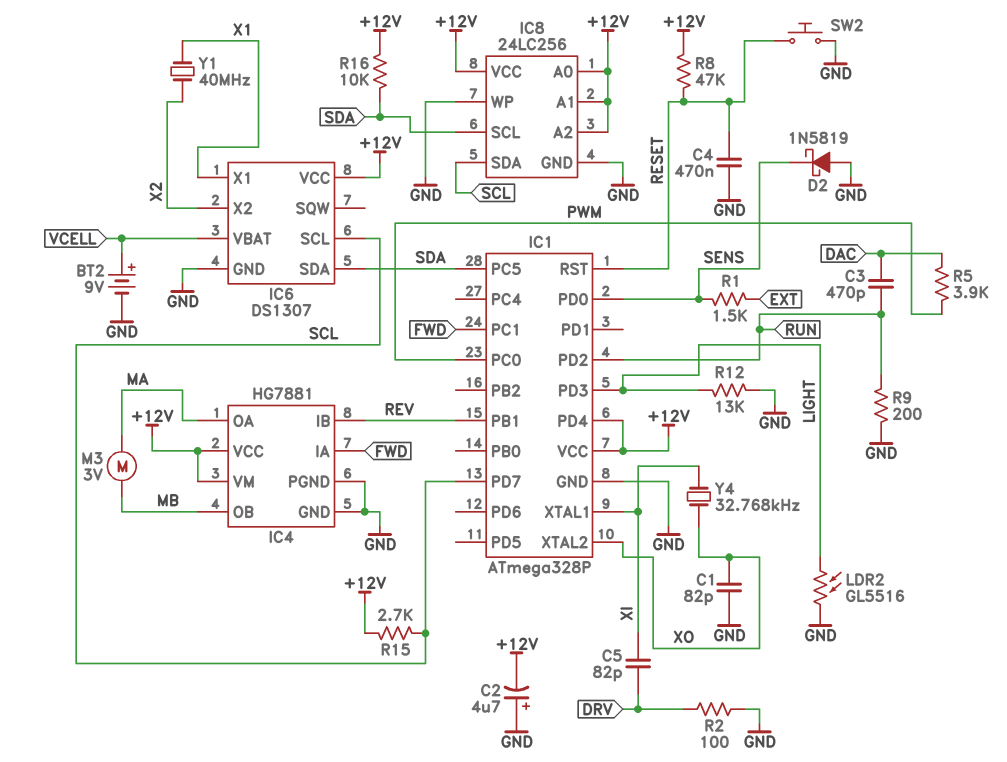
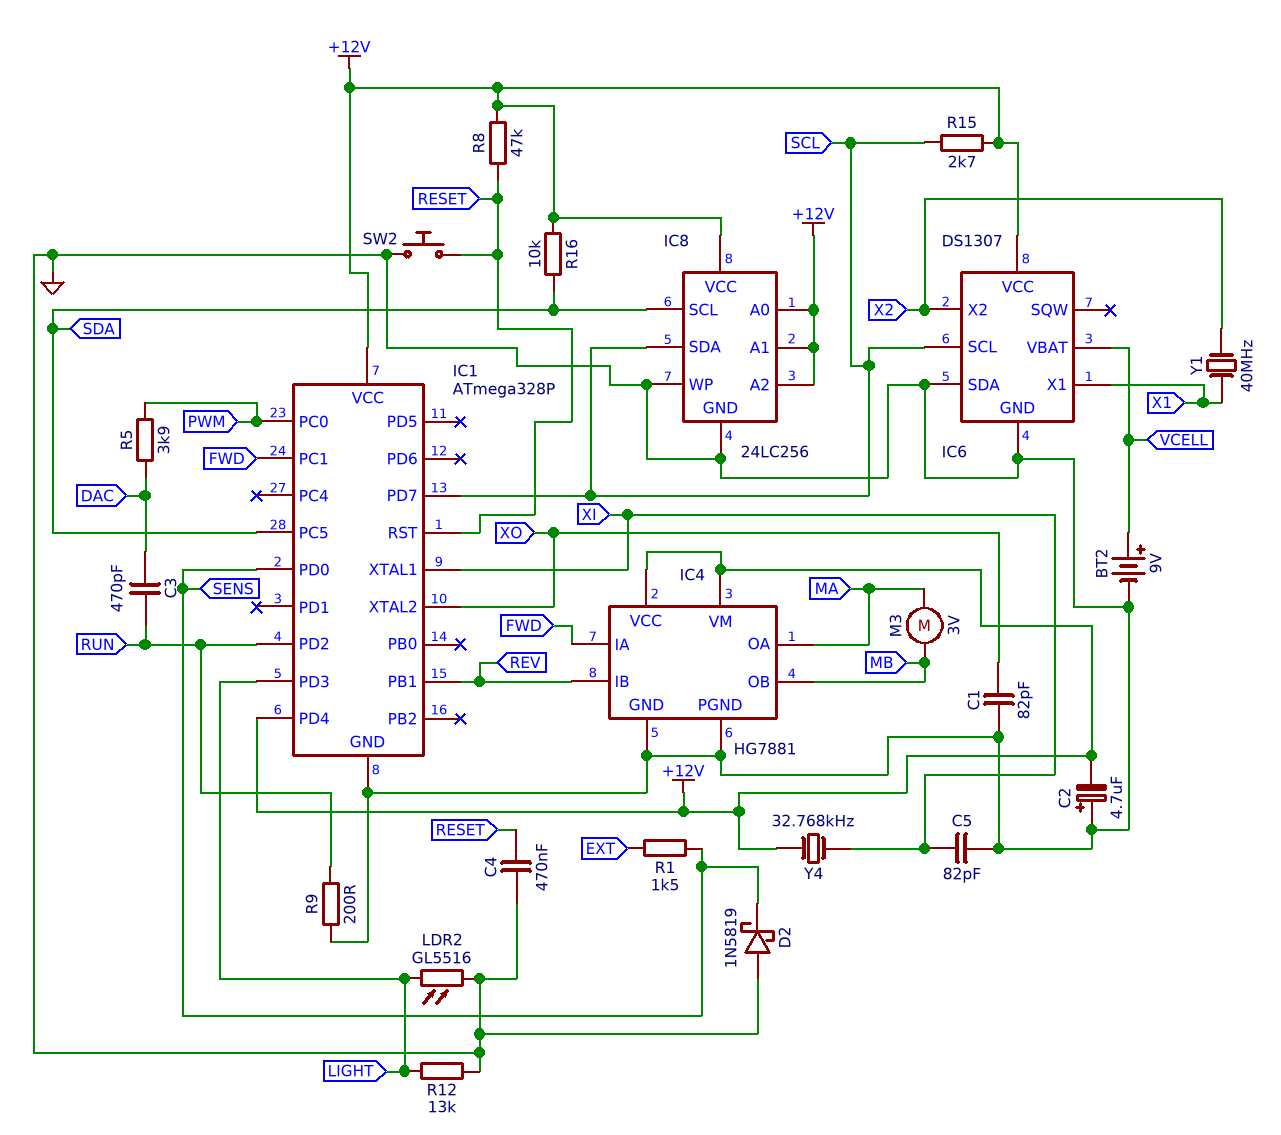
C5: 82pF (DRV, XI) -> 82pF (GND, XI)
IC6 pin SDA: SDA -> GND
R2: 100 (DRV, GND) -> none
Y4: 32.768kHz (XI, XO) -> 32.768kHz (+12V, XI)

